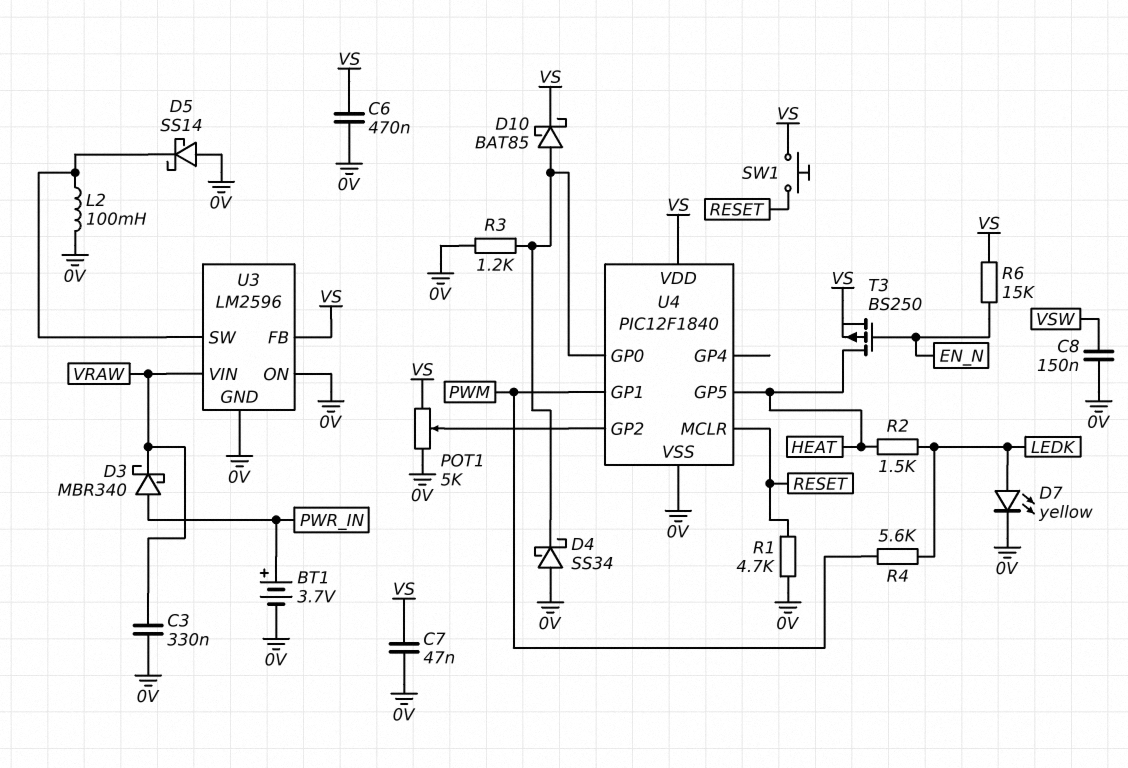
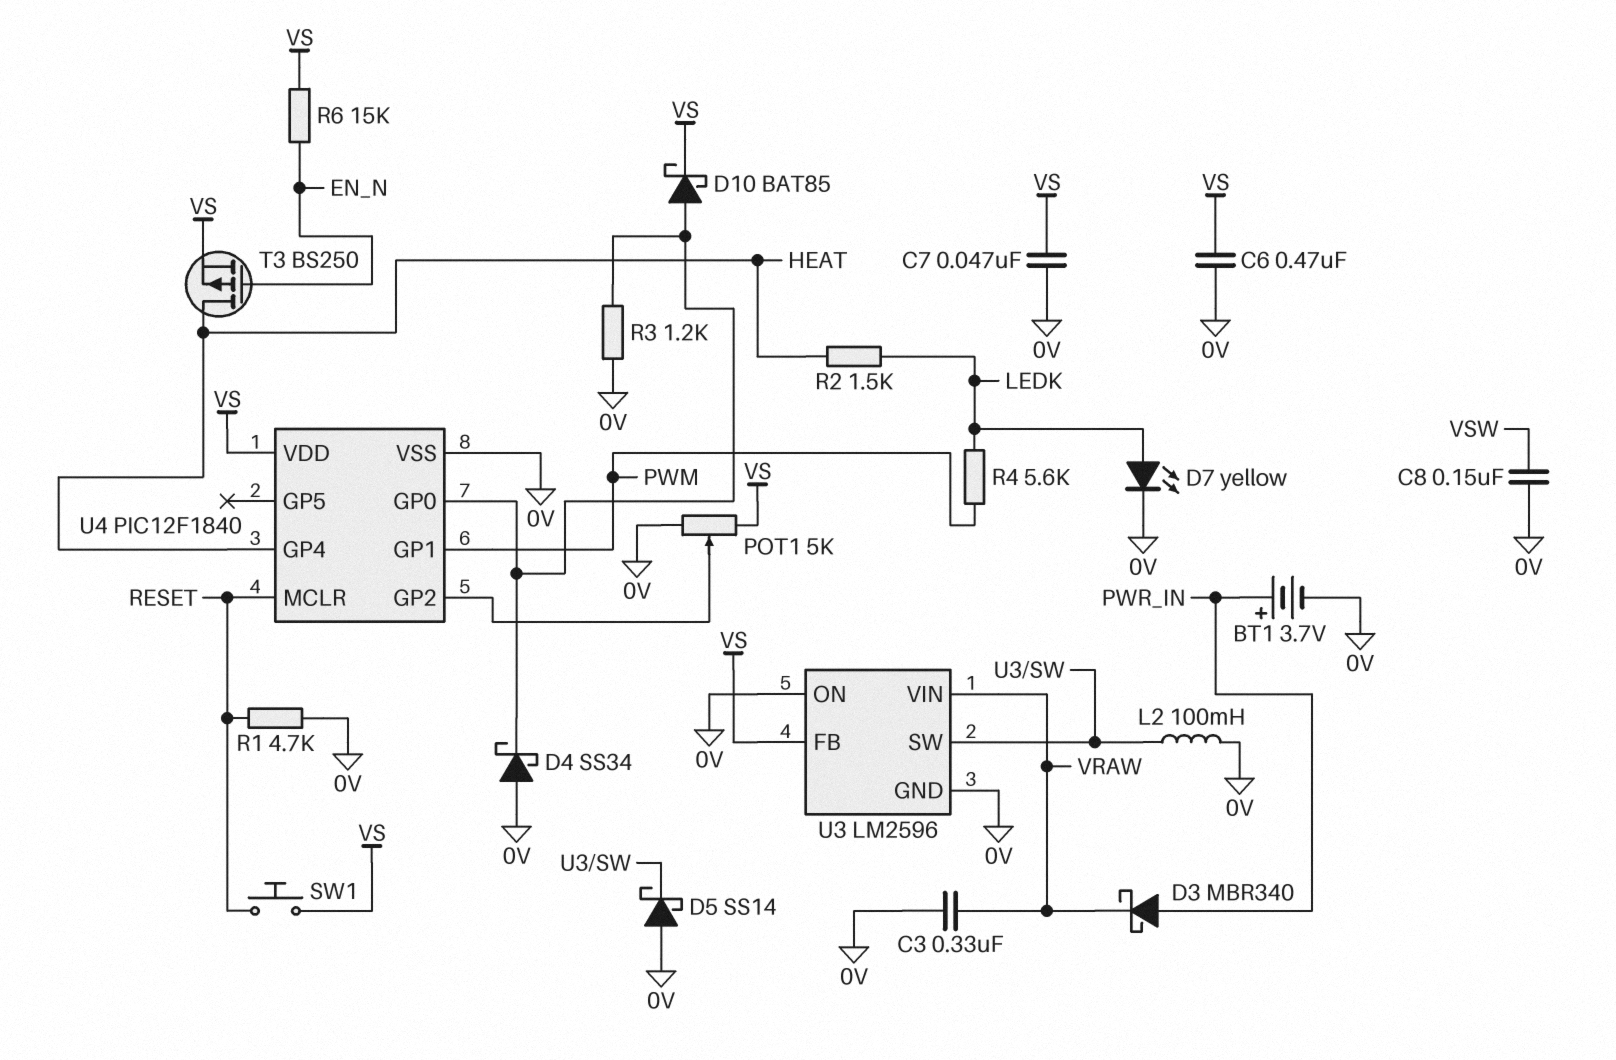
U4 pin GP4: none -> HEAT
U4 pin GP5: HEAT -> none

